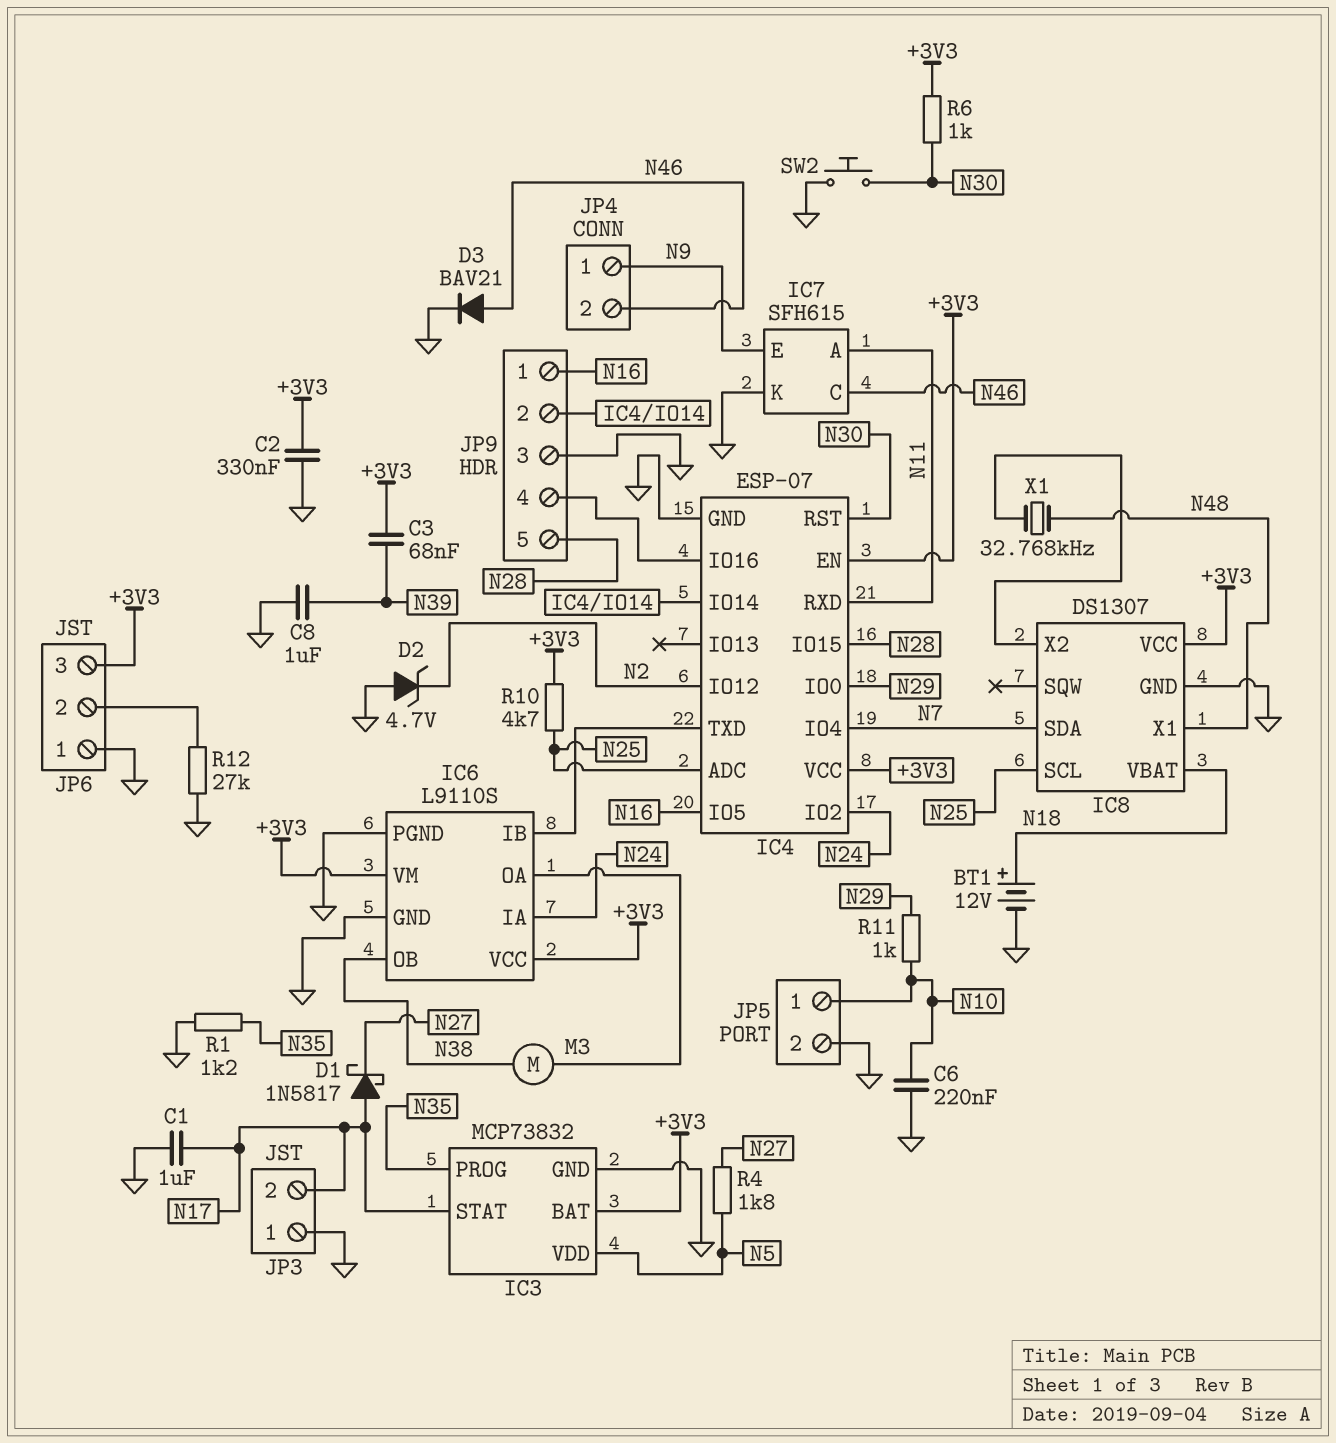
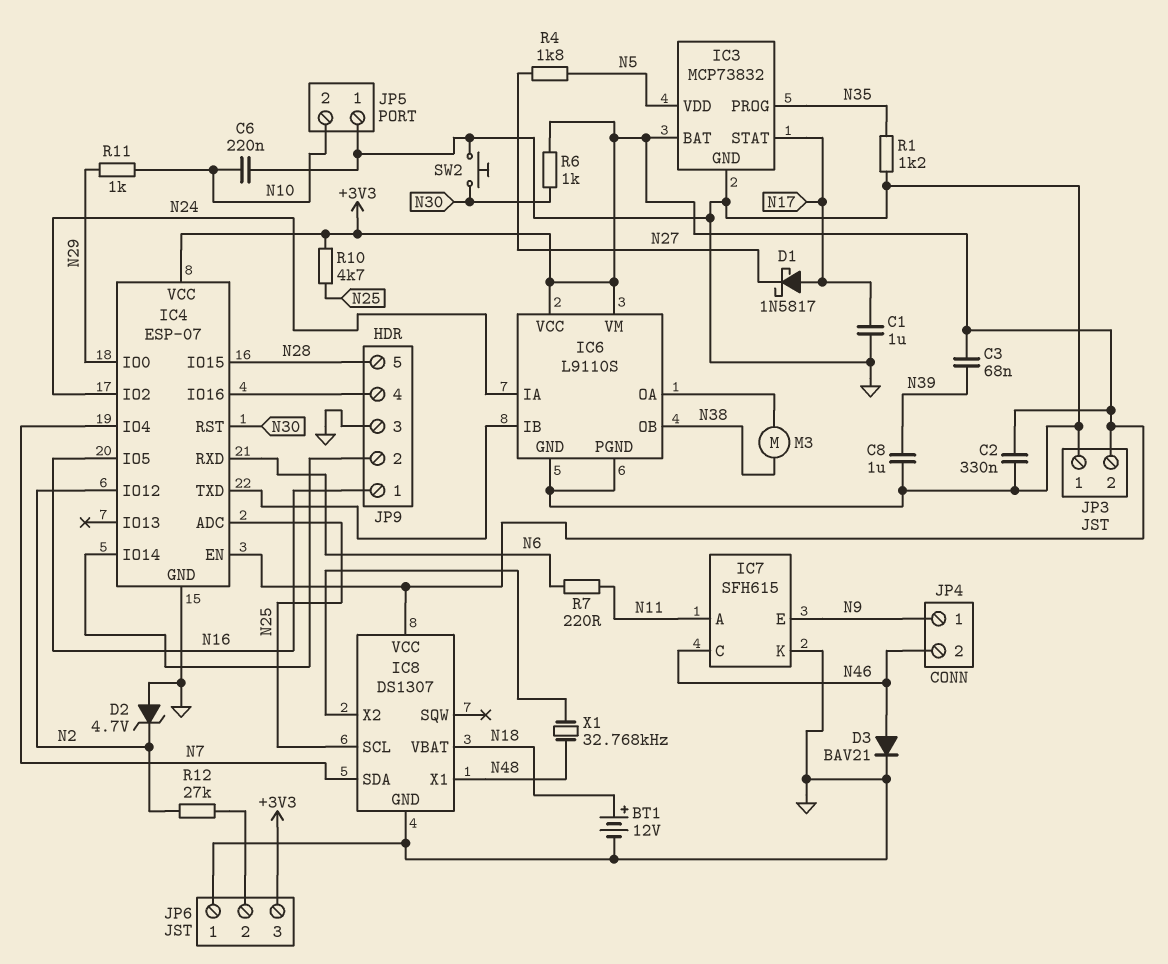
IC4 pin RXD: N11 -> N6
JP3 pin 2: N17 -> +3V3
JP5 pin 1: N10 -> GND
JP5 pin 2: GND -> N10
R7: none -> 220 (N6, N11)
R12: 27k (GND, JP6/2) -> 27k (JP6/2, N2)

